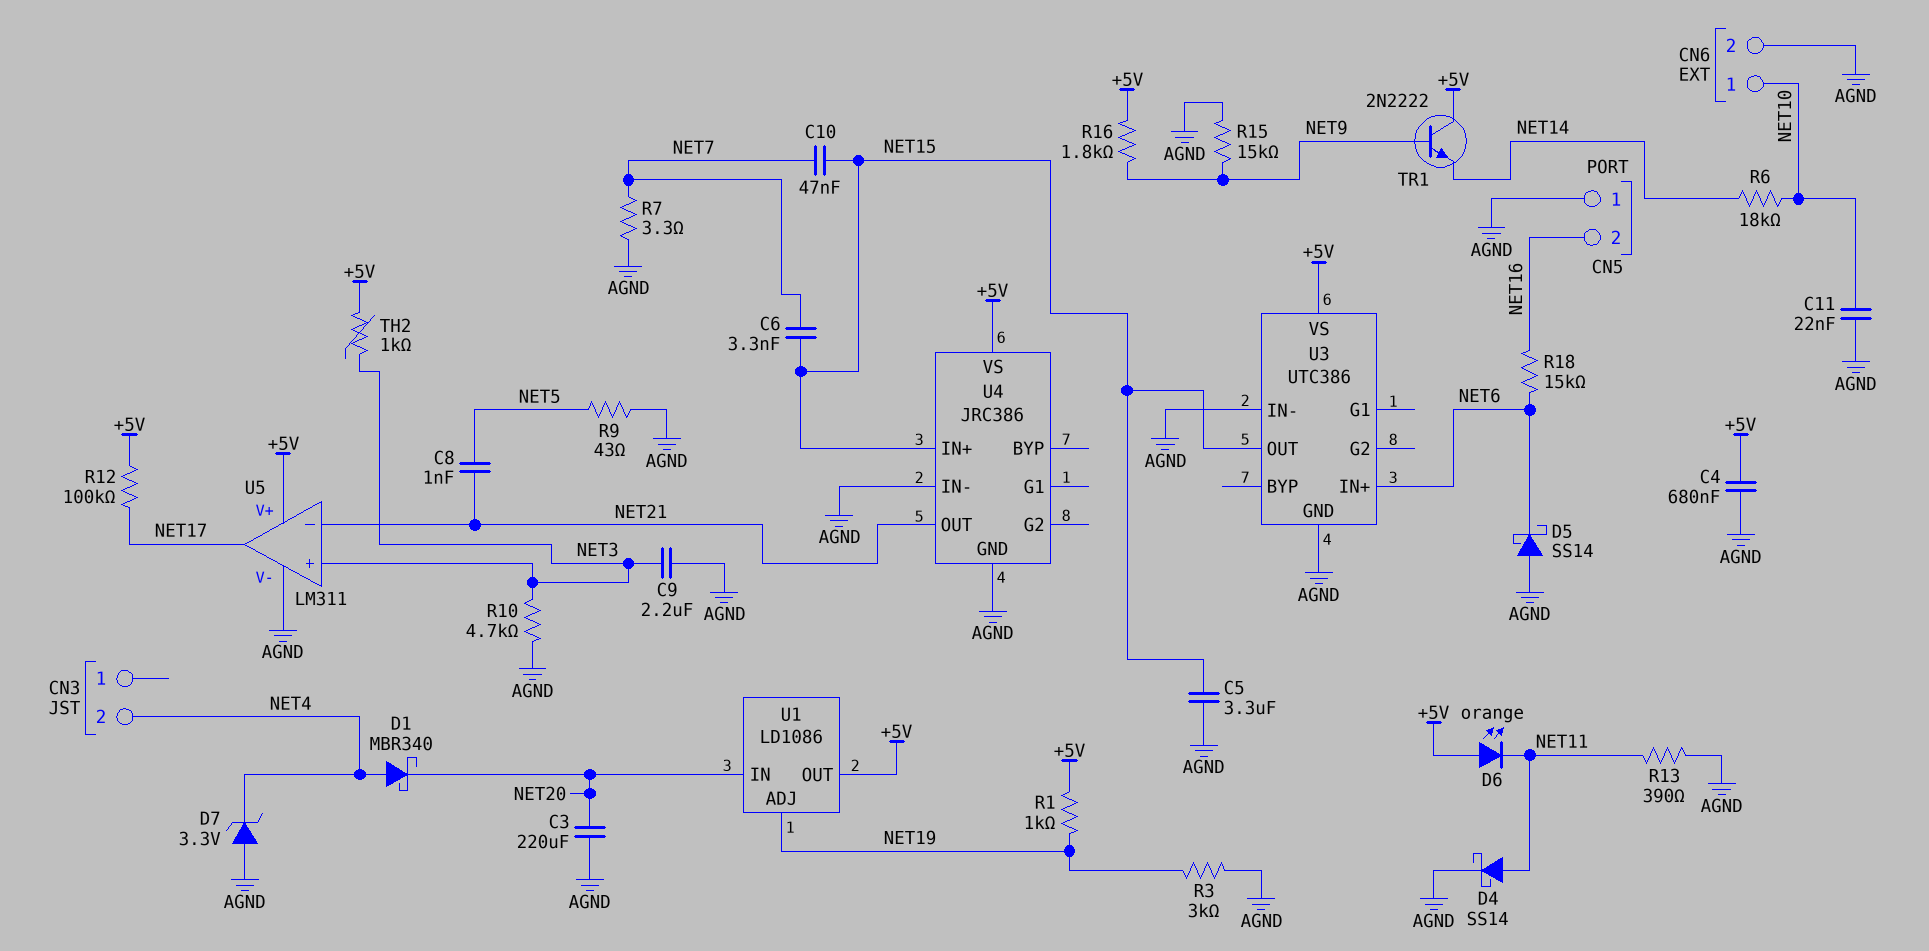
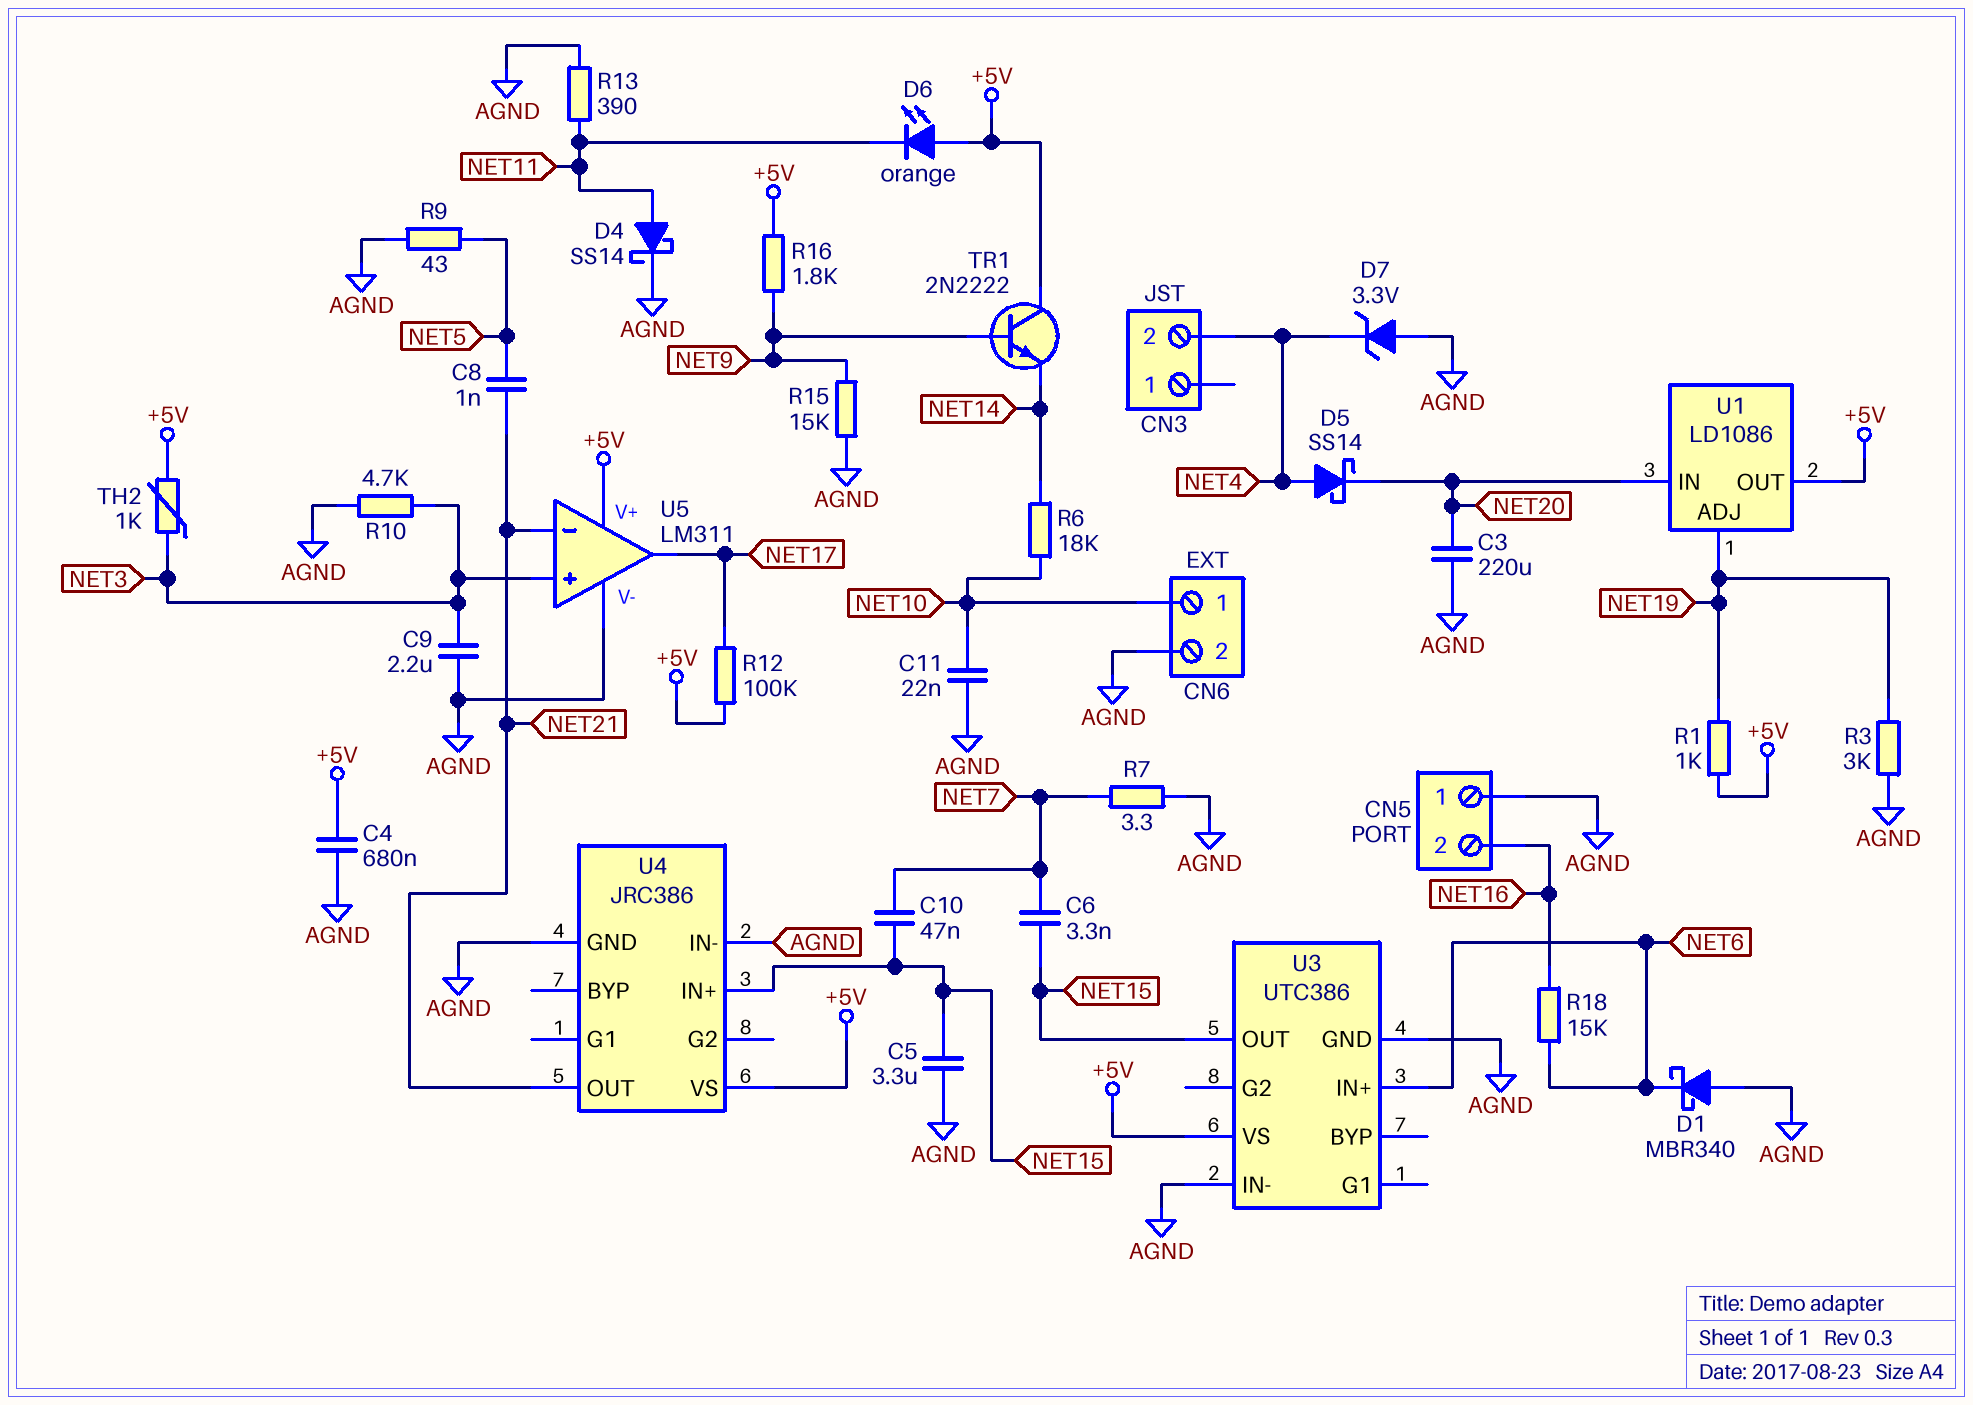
D1: schottky MBR340 (A NET4, K NET20) -> schottky MBR340 (A AGND, K NET6)
D5: schottky SS14 (A AGND, K NET6) -> schottky SS14 (A NET4, K NET20)

